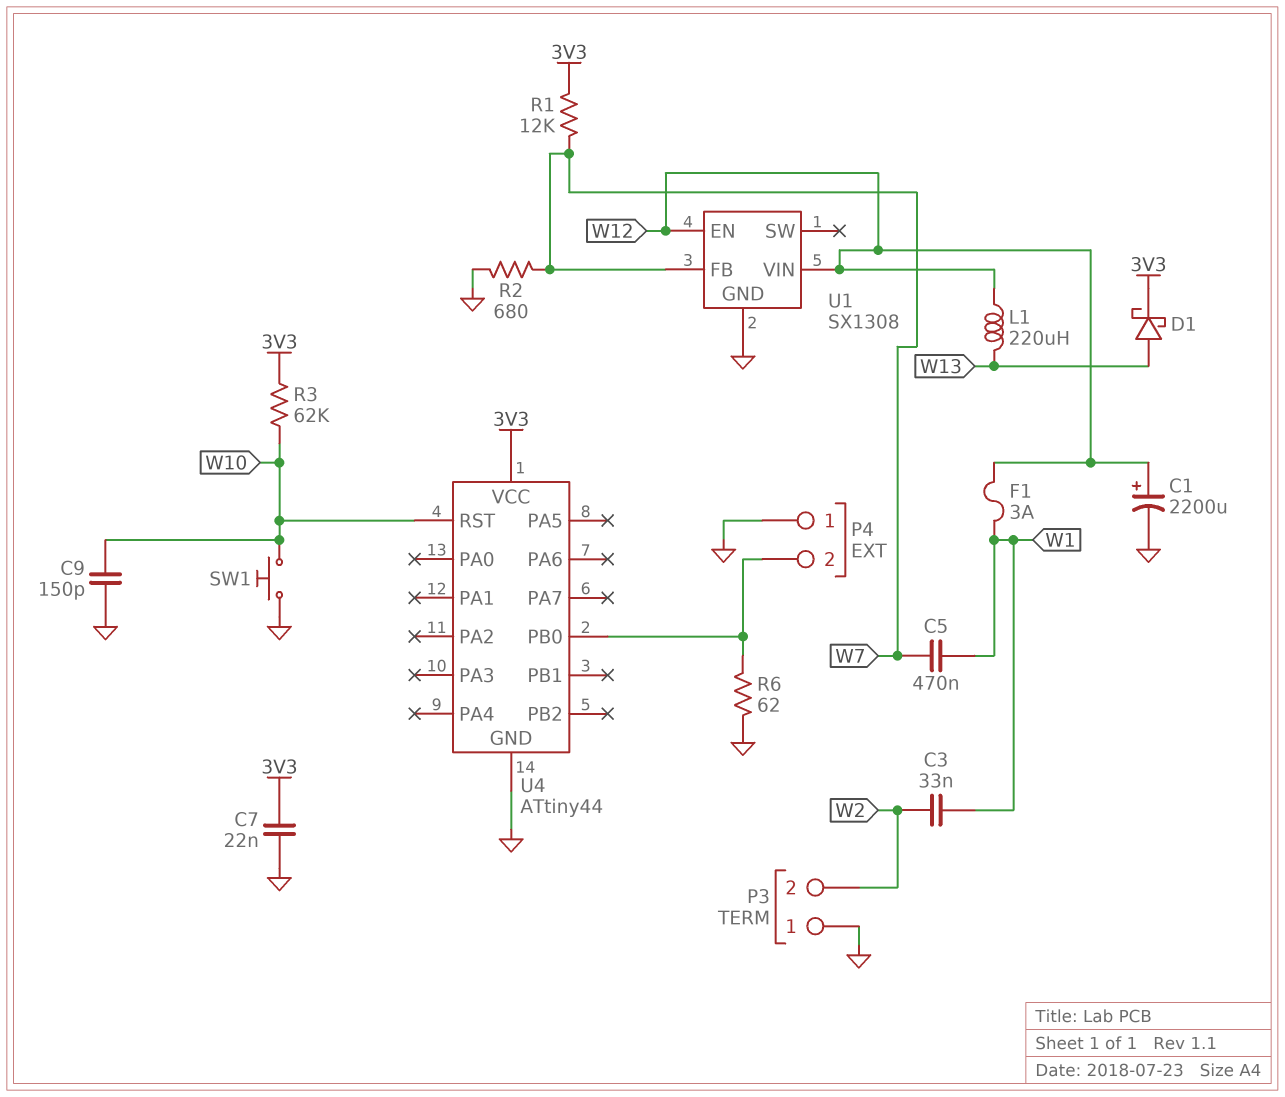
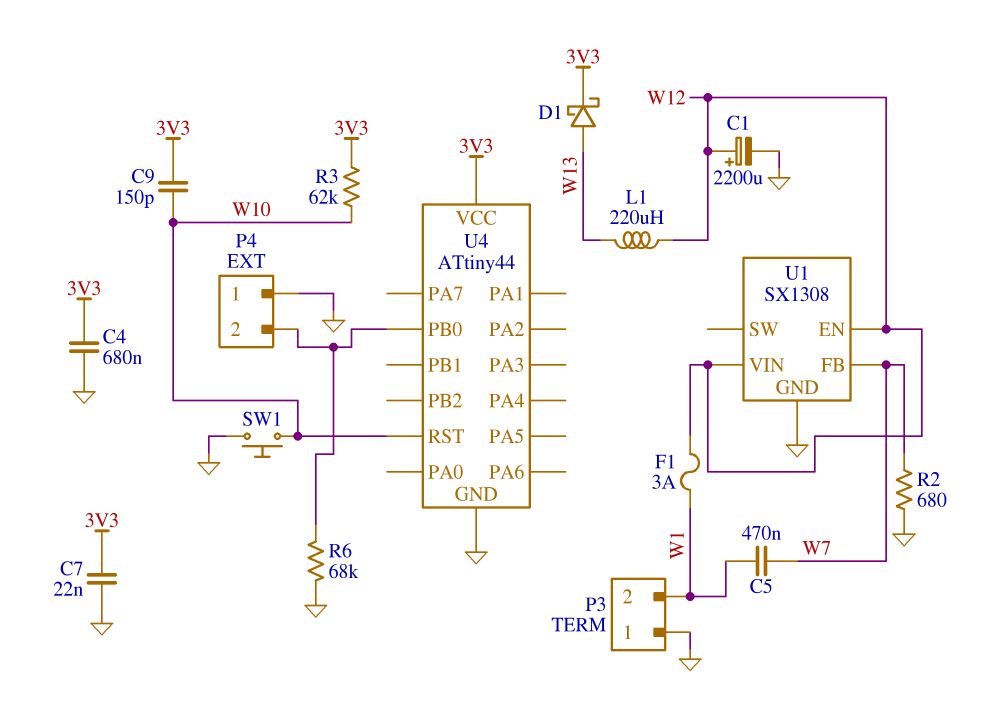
C3: 33nF (W1, W2) -> none
C4: none -> 680nF (3V3, GND)
C9: 150pF (GND, W10) -> 150pF (3V3, W10)
P3 pin 2: W2 -> W1
R1: 12k (3V3, W7) -> none
R6: 62 (GND, P4/2) -> 68k (GND, P4/2)

